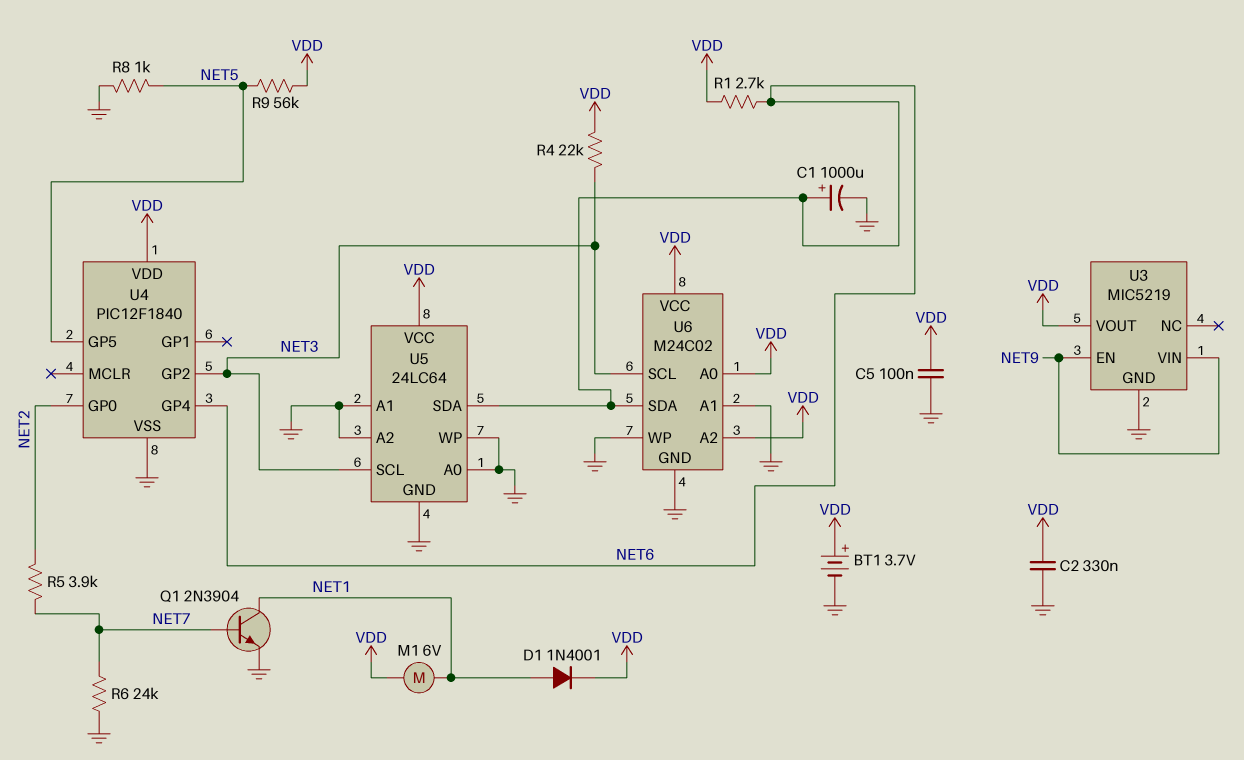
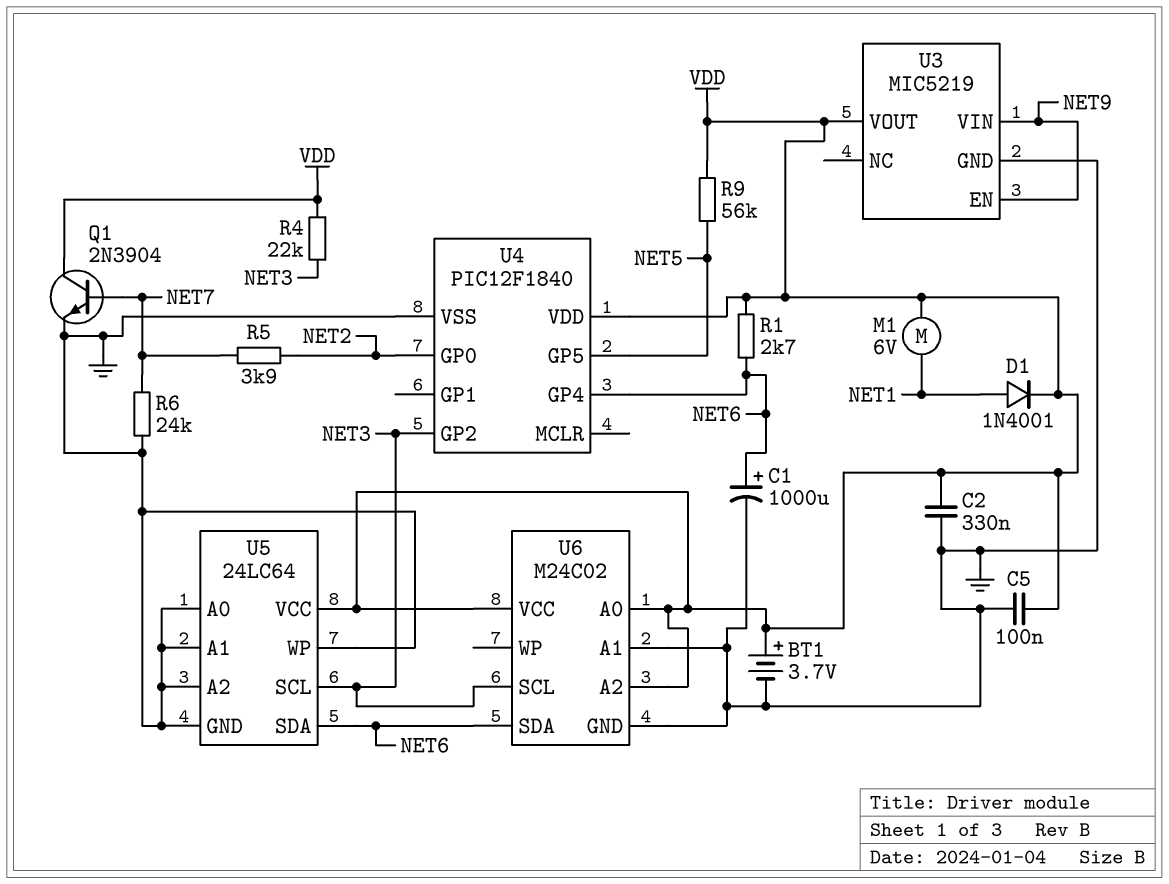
Q1: NPN 2N3904 (B NET7, C NET1, E GND) -> NPN 2N3904 (B NET7, C VDD, E GND)
R8: 1k (GND, NET5) -> none
U6 pin WP: GND -> none

